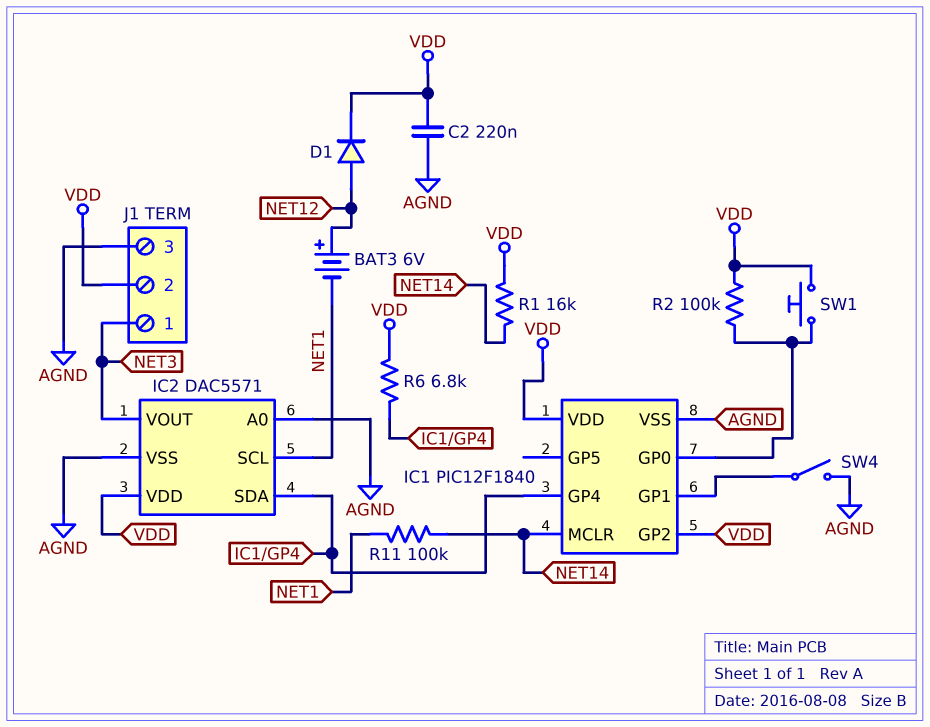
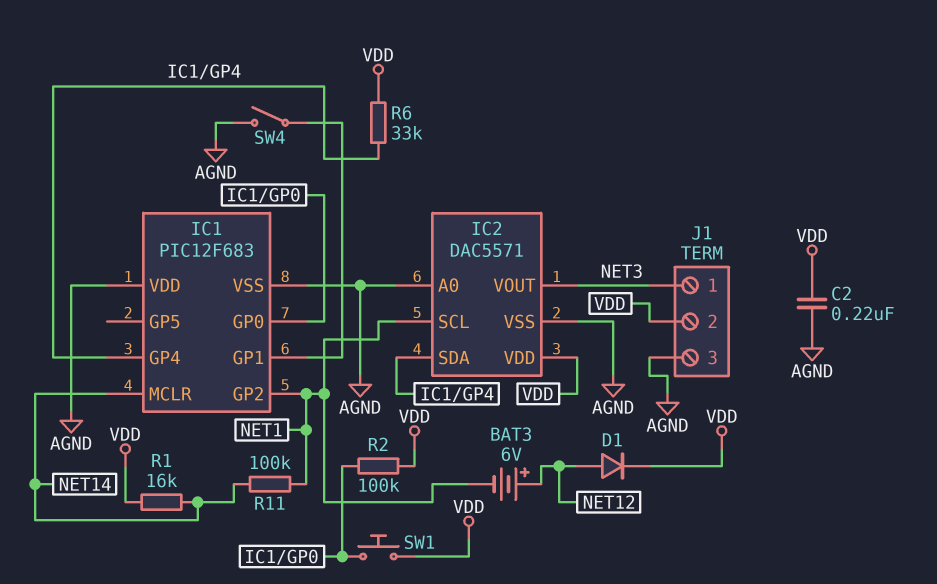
IC1: PIC12F1840 -> PIC12F683
IC1 pin GP2: VDD -> NET1
IC1 pin VDD: VDD -> AGND
R6: 6.8k (IC1/GP4, VDD) -> 33k (IC1/GP4, VDD)

